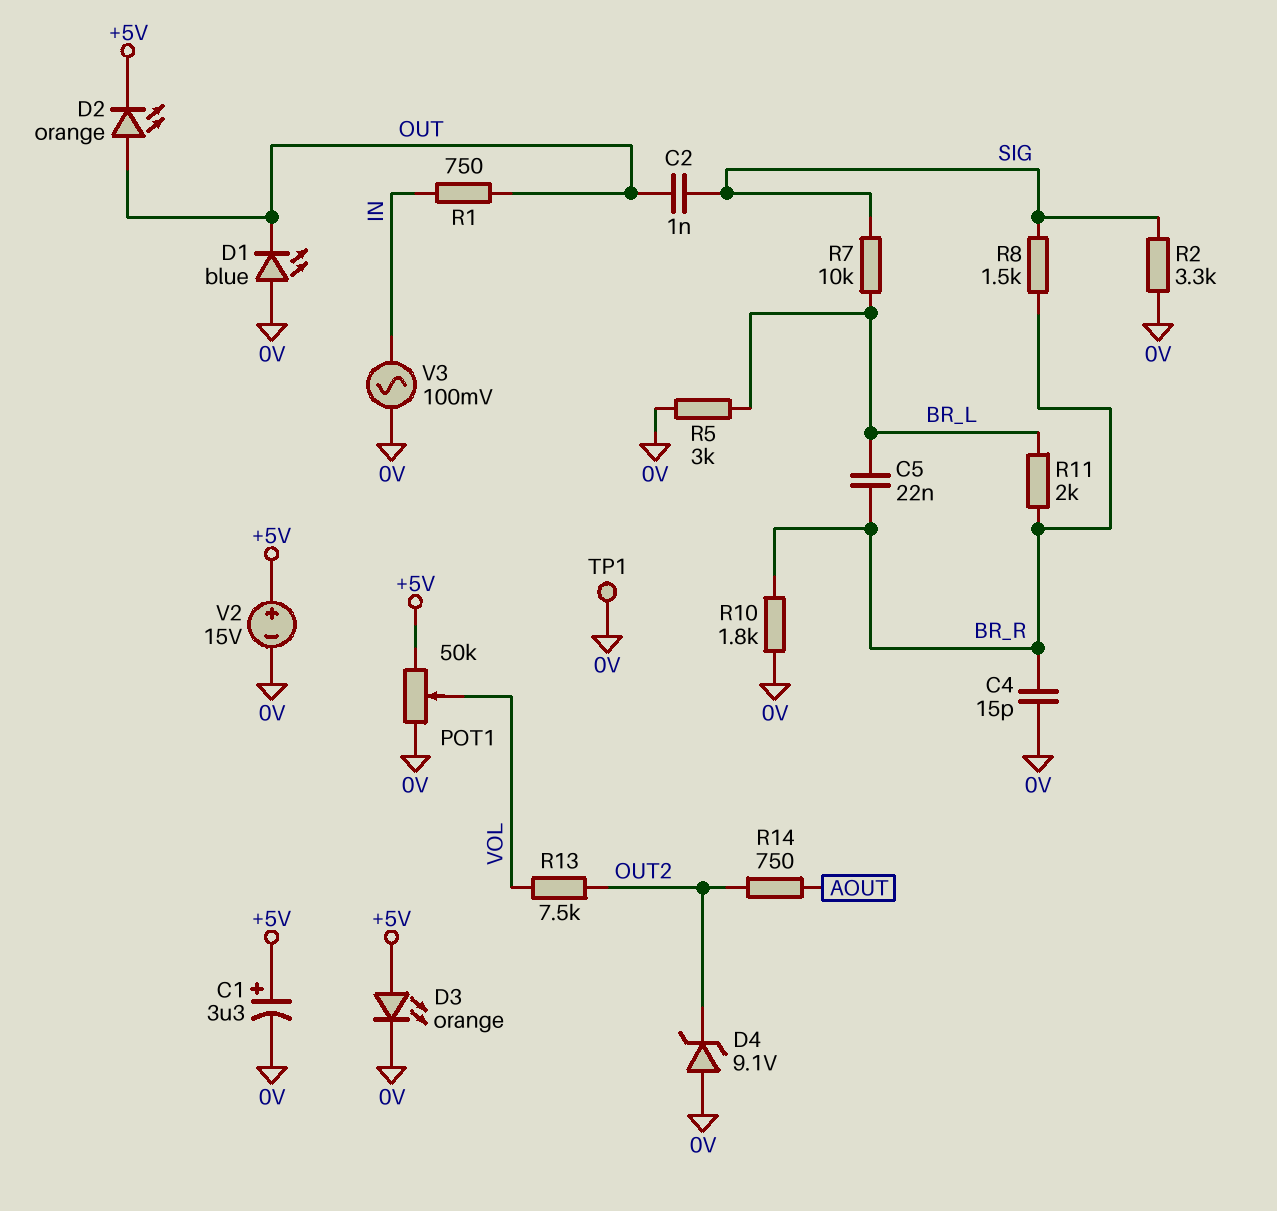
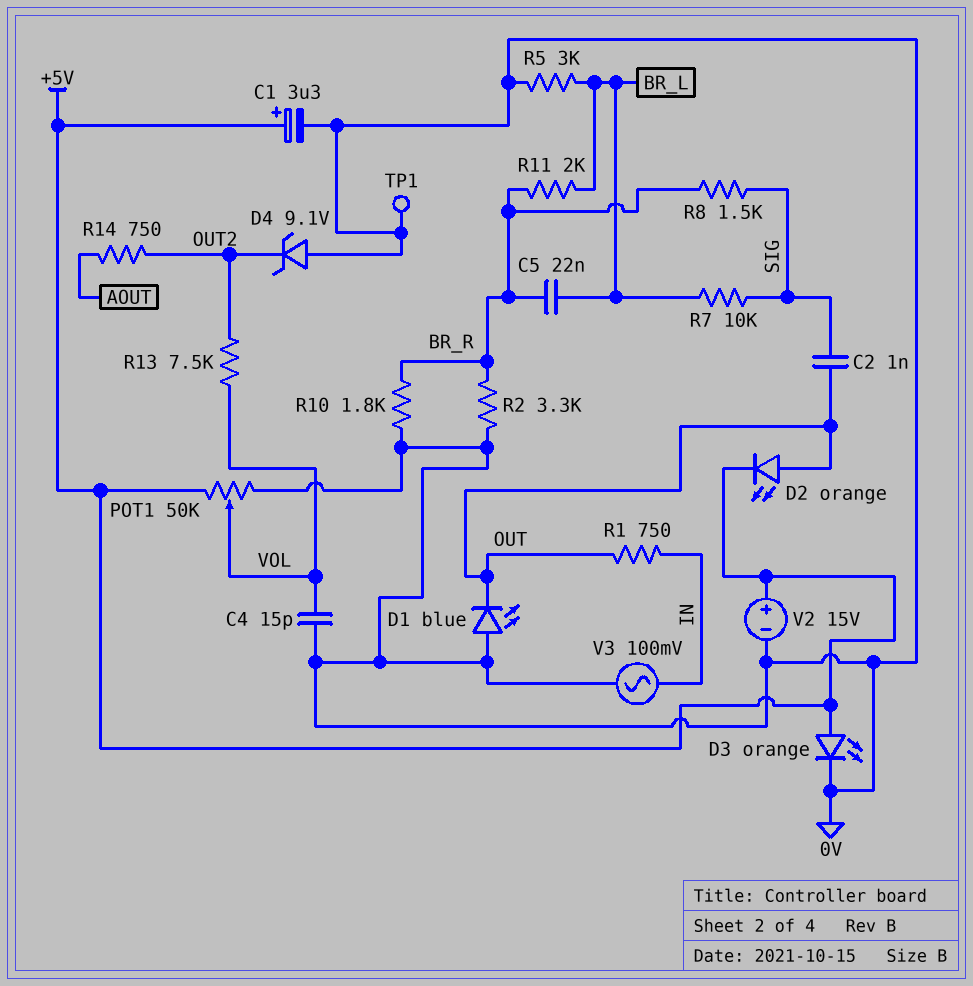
C4: 15pF (0V, BR_R) -> 15pF (0V, VOL)
R2: 3.3k (0V, SIG) -> 3.3k (0V, BR_R)

